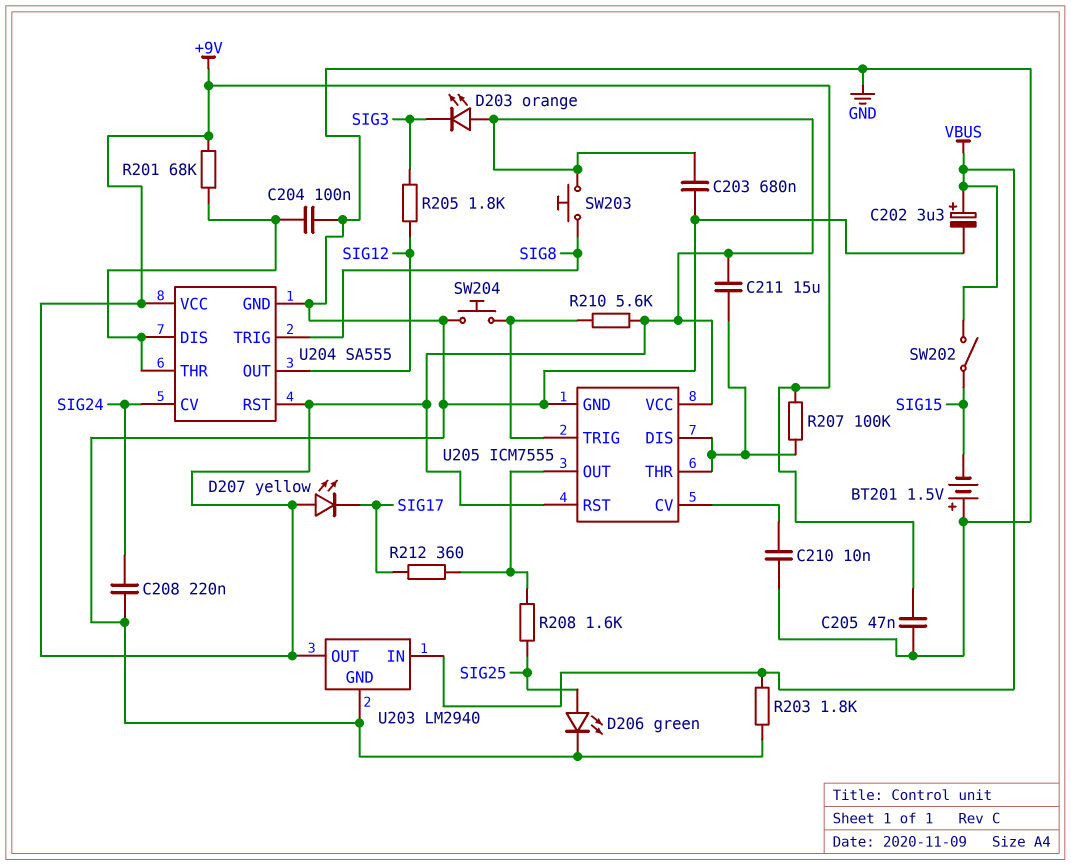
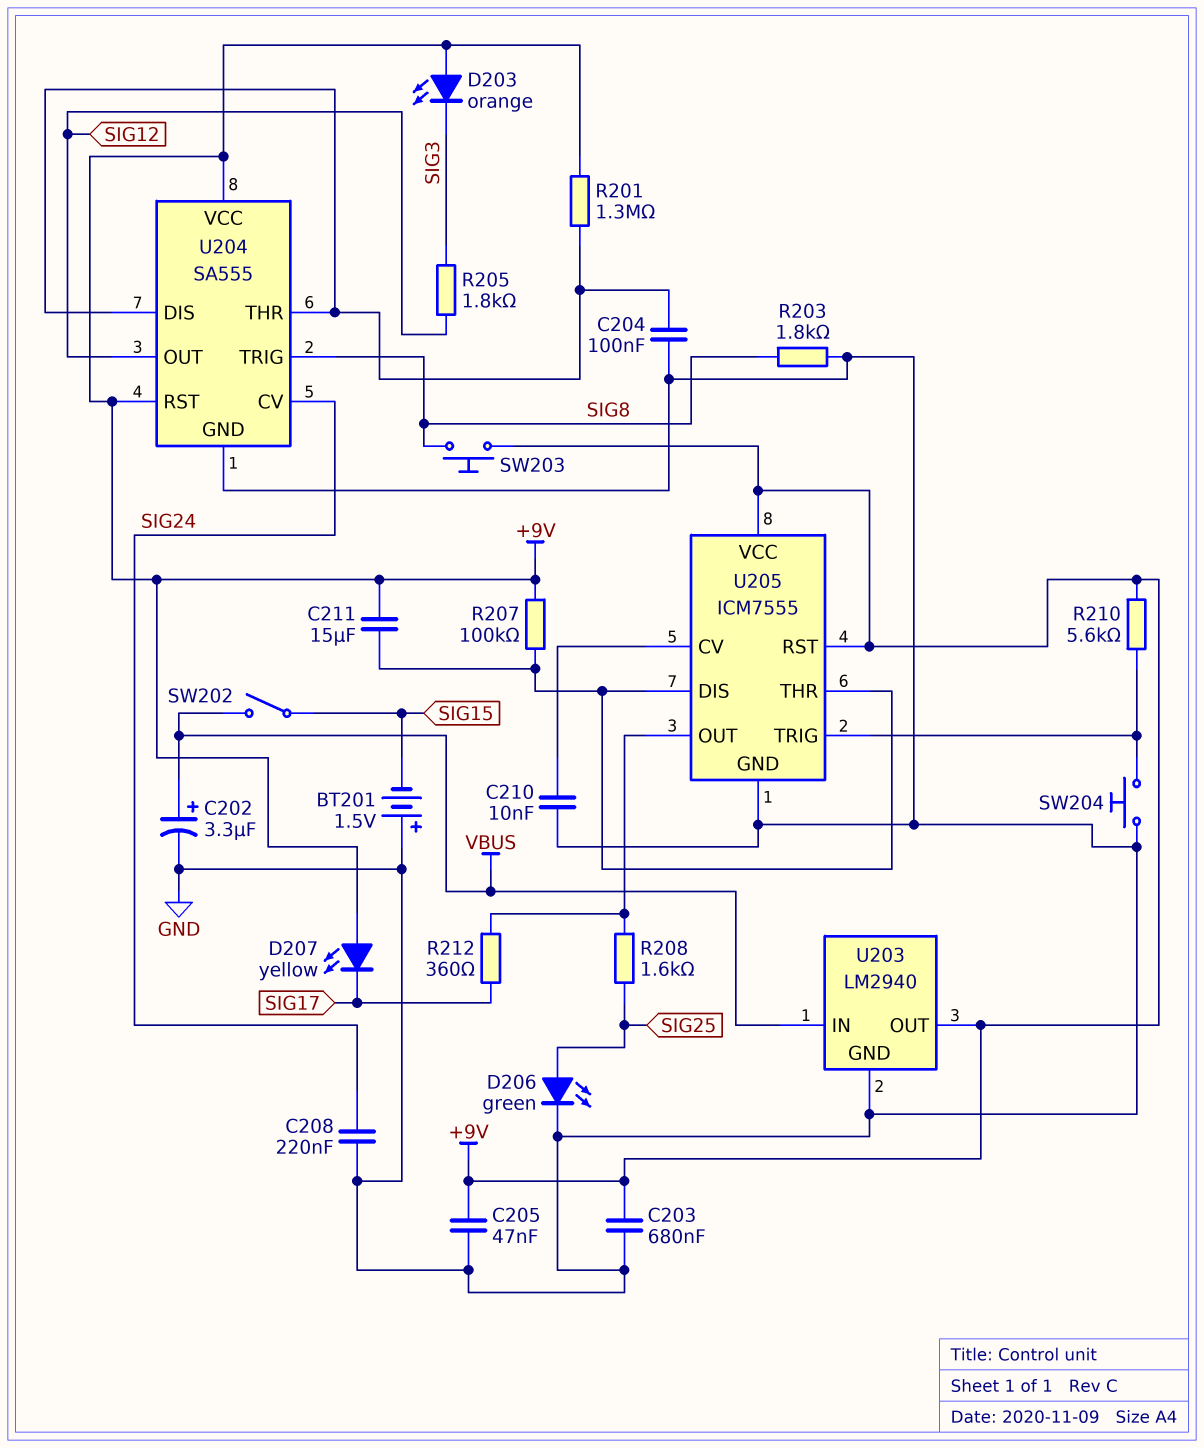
R201: 68k (+9V, U204/DIS) -> 1.3M (+9V, U204/DIS)
R203: 1.8k (GND, VBUS) -> 1.8k (GND, SIG8)

